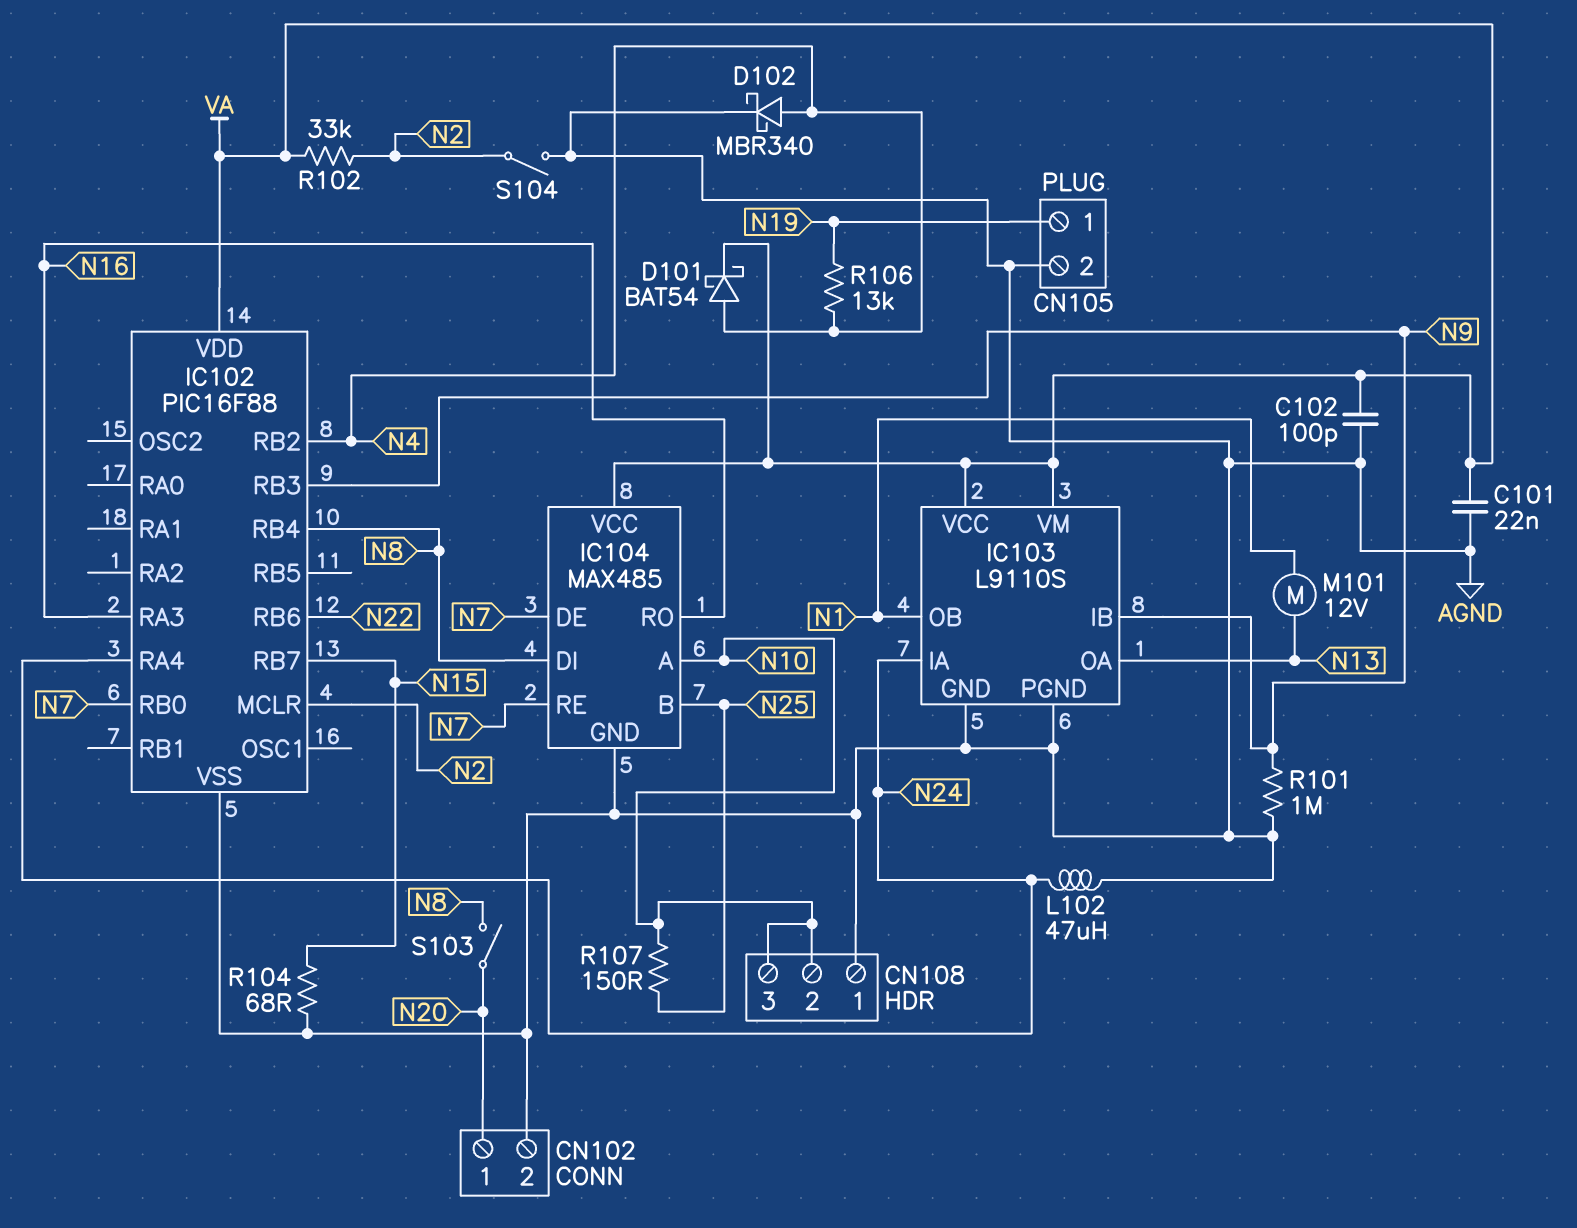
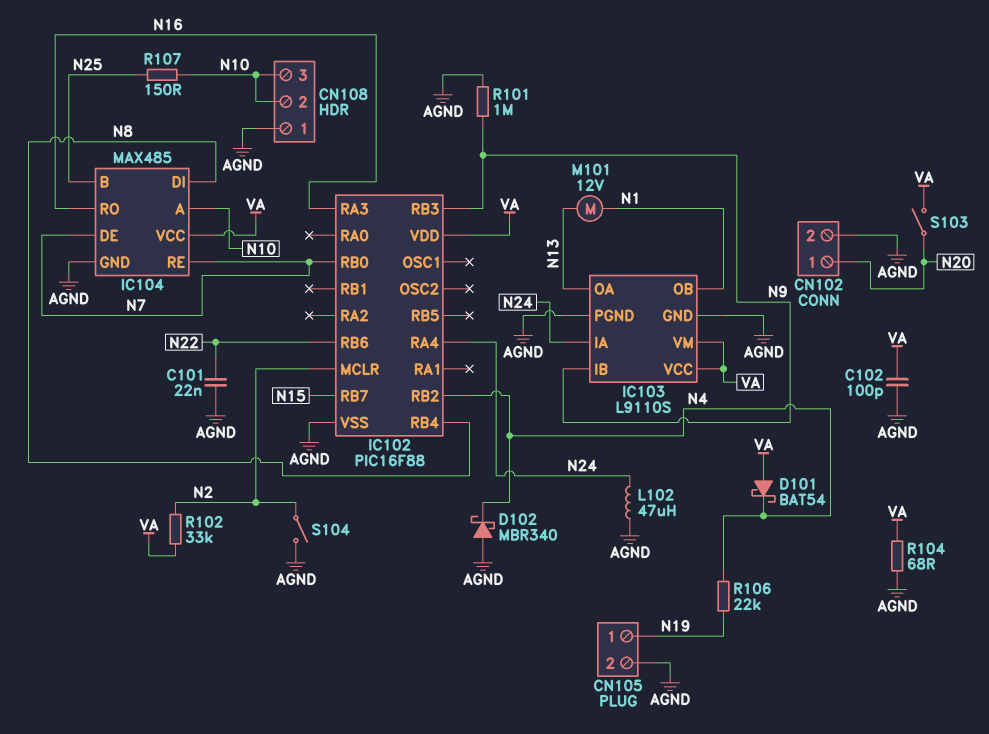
C101: 22nF (AGND, VA) -> 22nF (AGND, N22)
D101: schottky BAT54 (A N4, K VA) -> schottky BAT54 (A VA, K N4)
D102: schottky MBR340 (A N4, K AGND) -> schottky MBR340 (A AGND, K N4)
R104: 68 (AGND, N15) -> 68 (AGND, VA)
R106: 13k (N4, N19) -> 22k (N4, N19)
S103: switch (N8, N20) -> switch (N20, VA)

